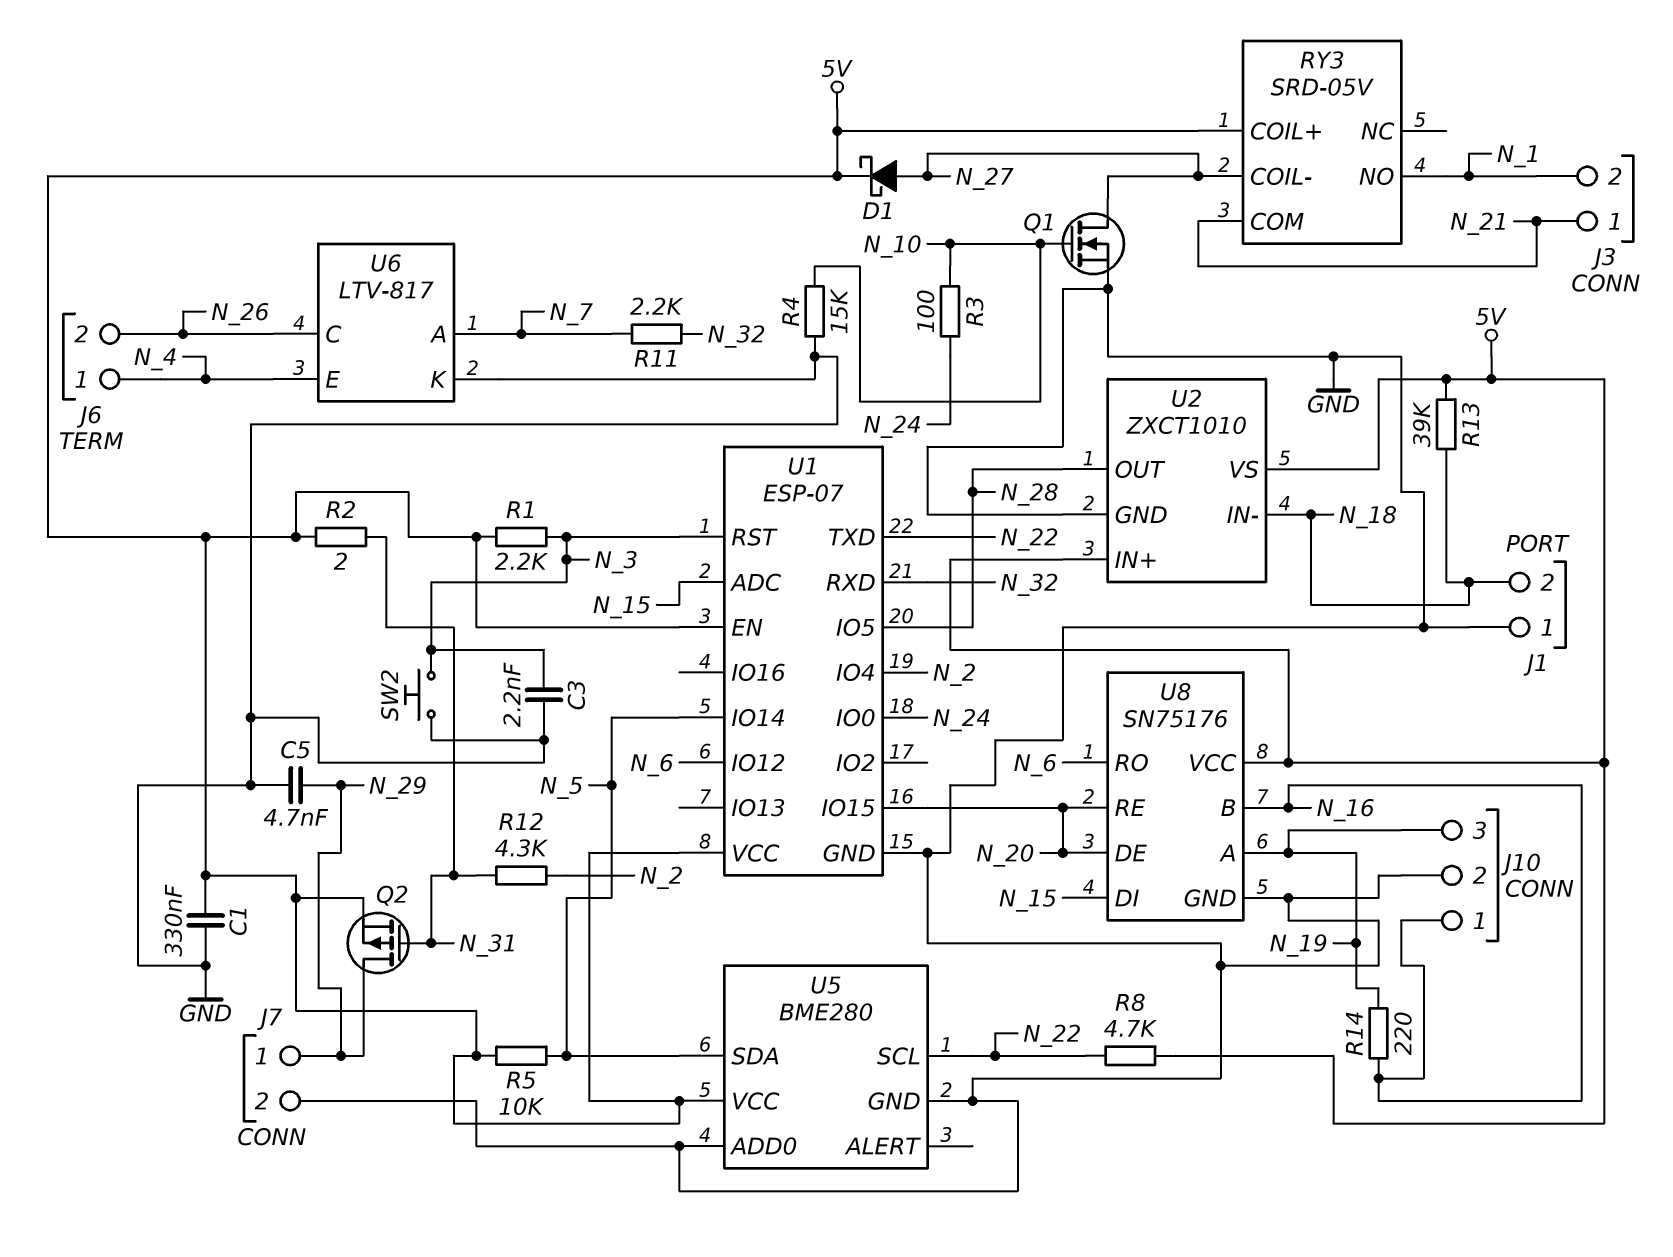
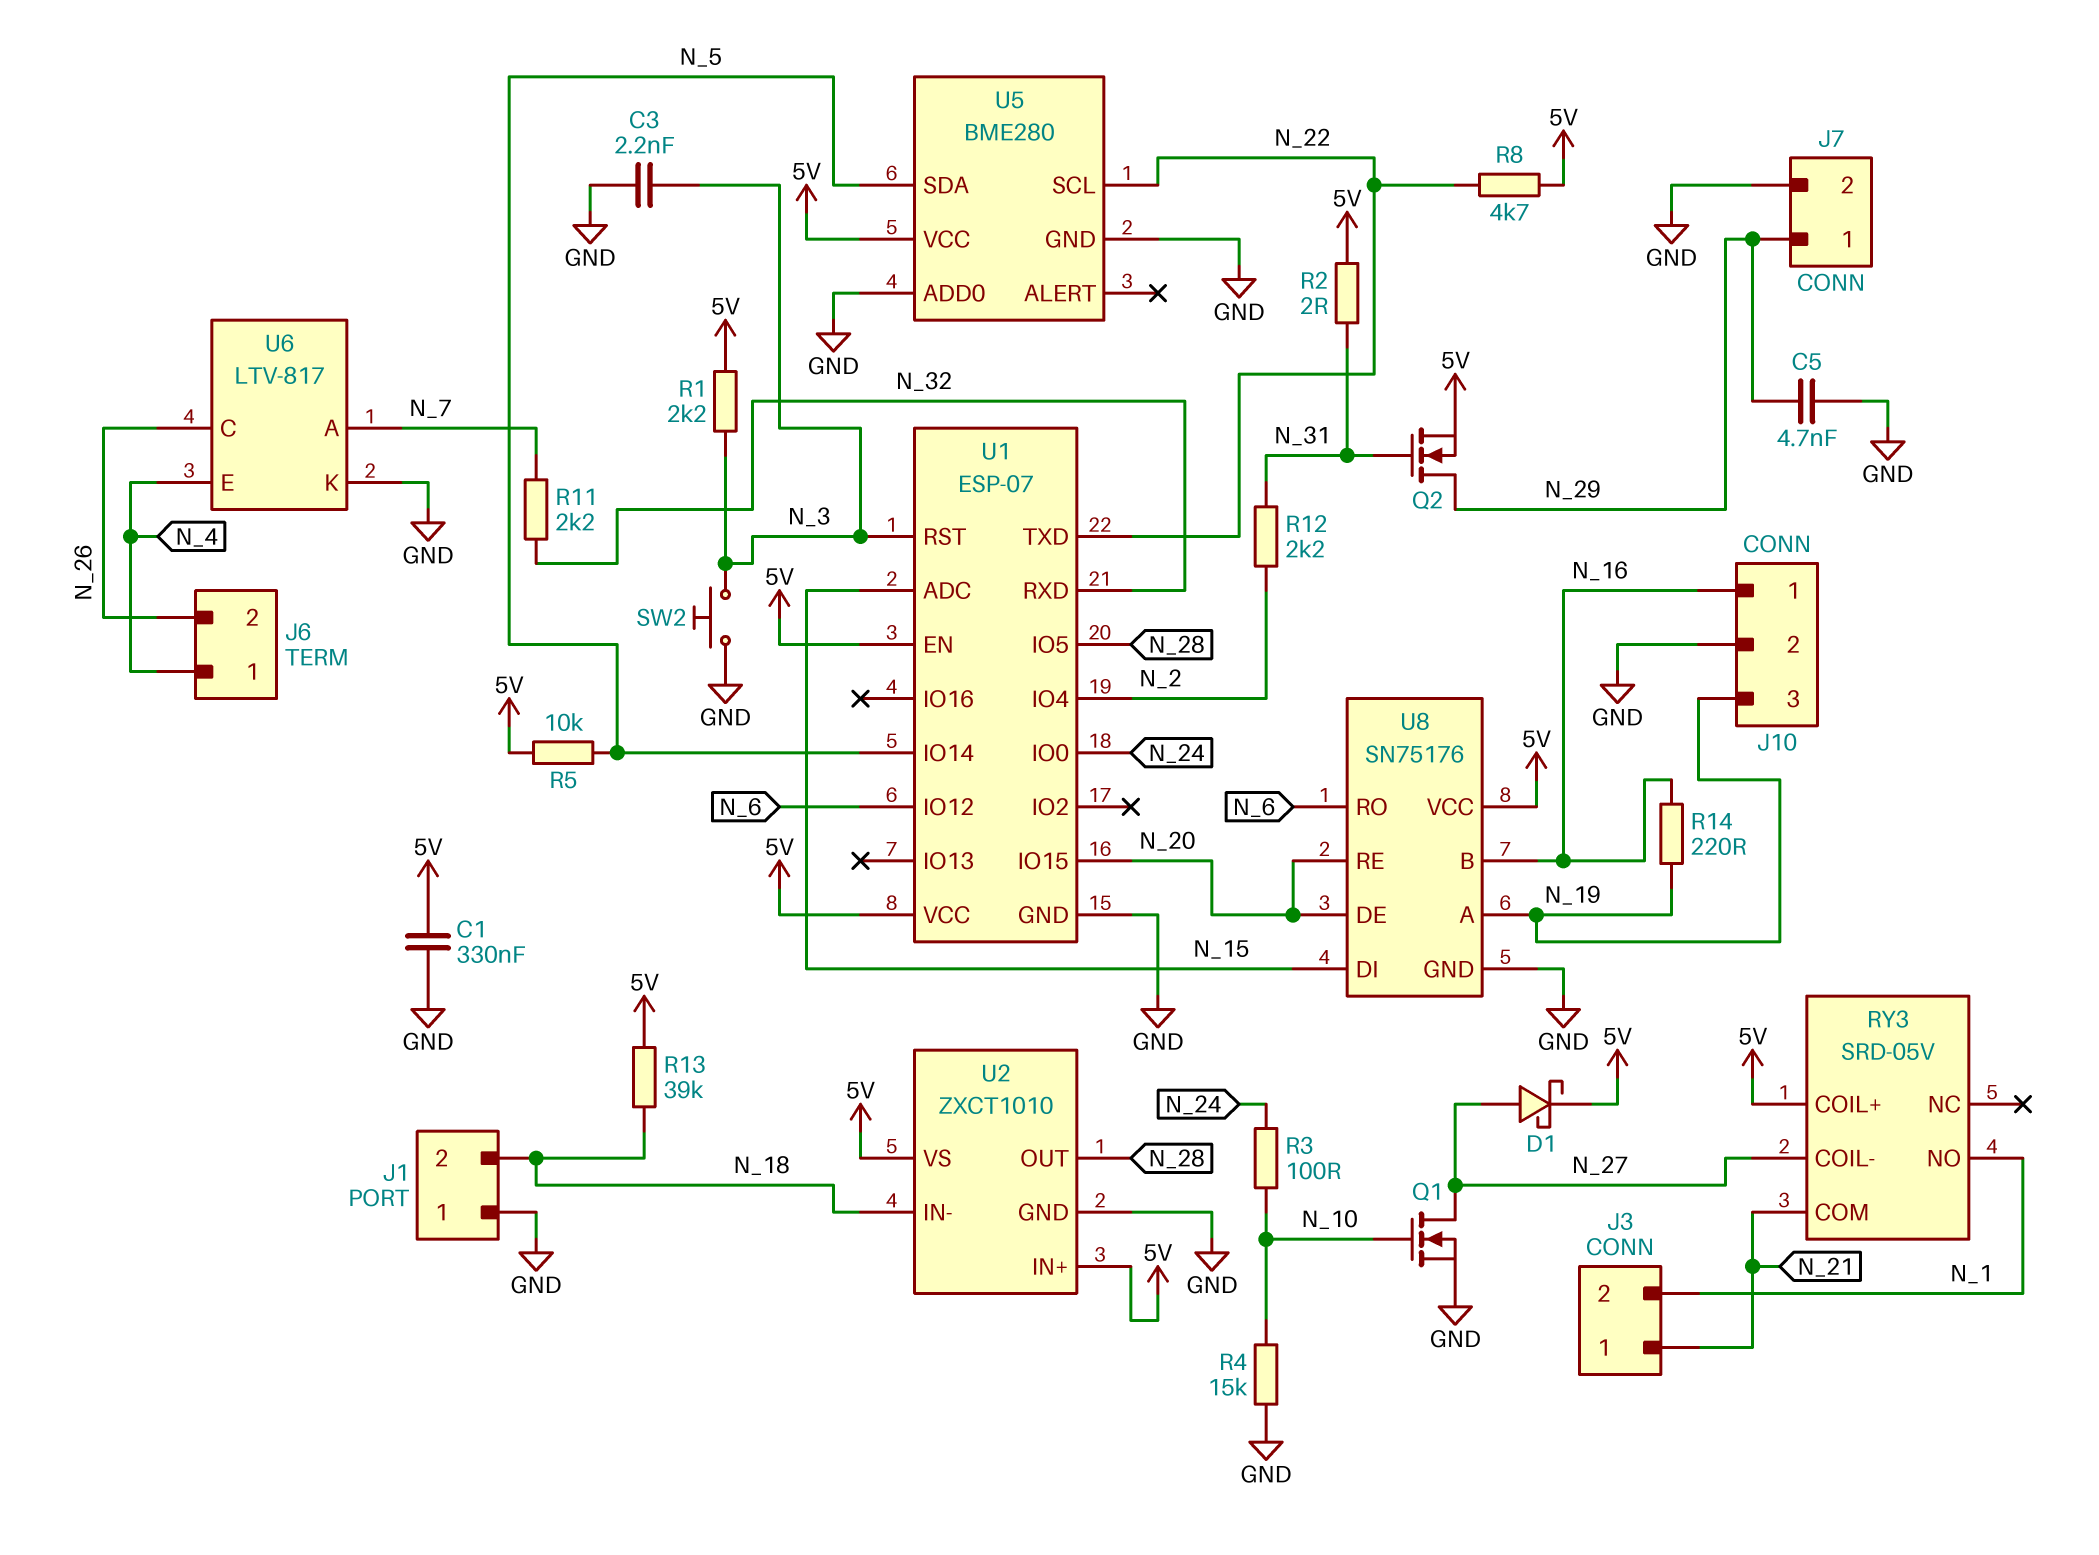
Q2: PMOS (G N_31, D N_29, S 5V) -> NMOS (G N_31, D N_29, S 5V)
R12: 4.3k (N_2, N_31) -> 2.2k (N_2, N_31)

